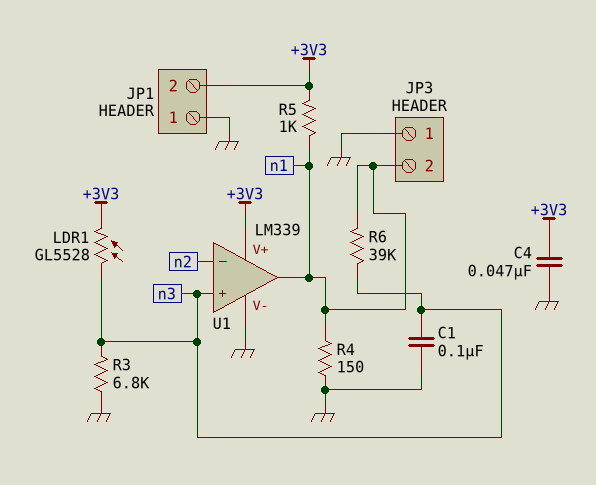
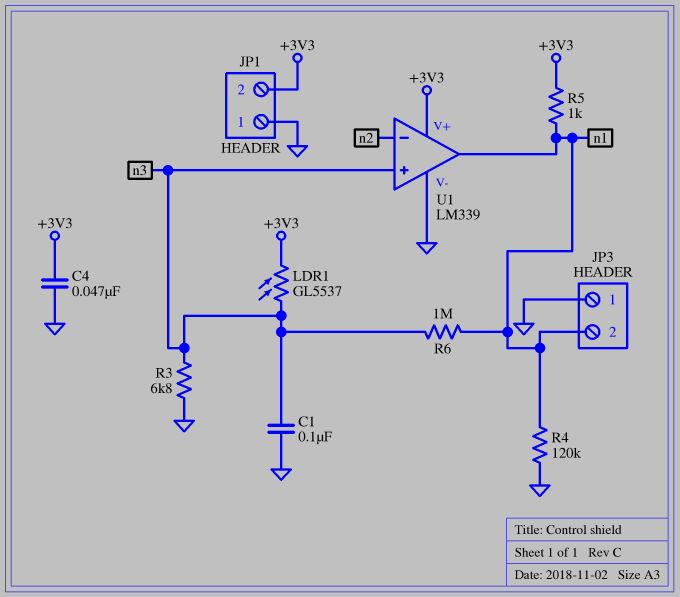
LDR1: GL5528 (+3V3, n3) -> GL5537 (+3V3, n3)
R4: 150 (GND, n1) -> 120k (GND, n1)
R6: 39k (n1, n3) -> 1M (n1, n3)

